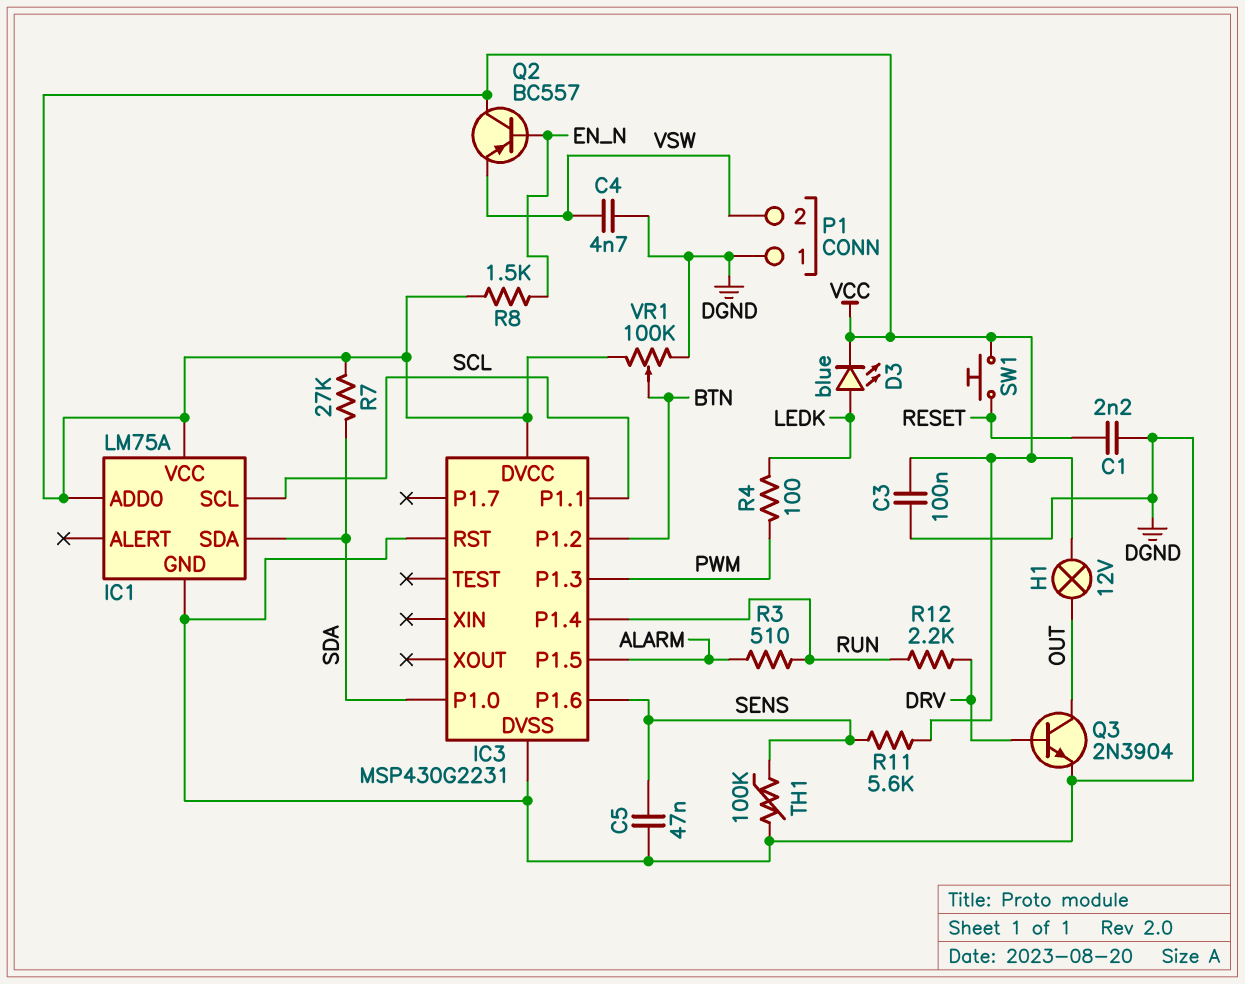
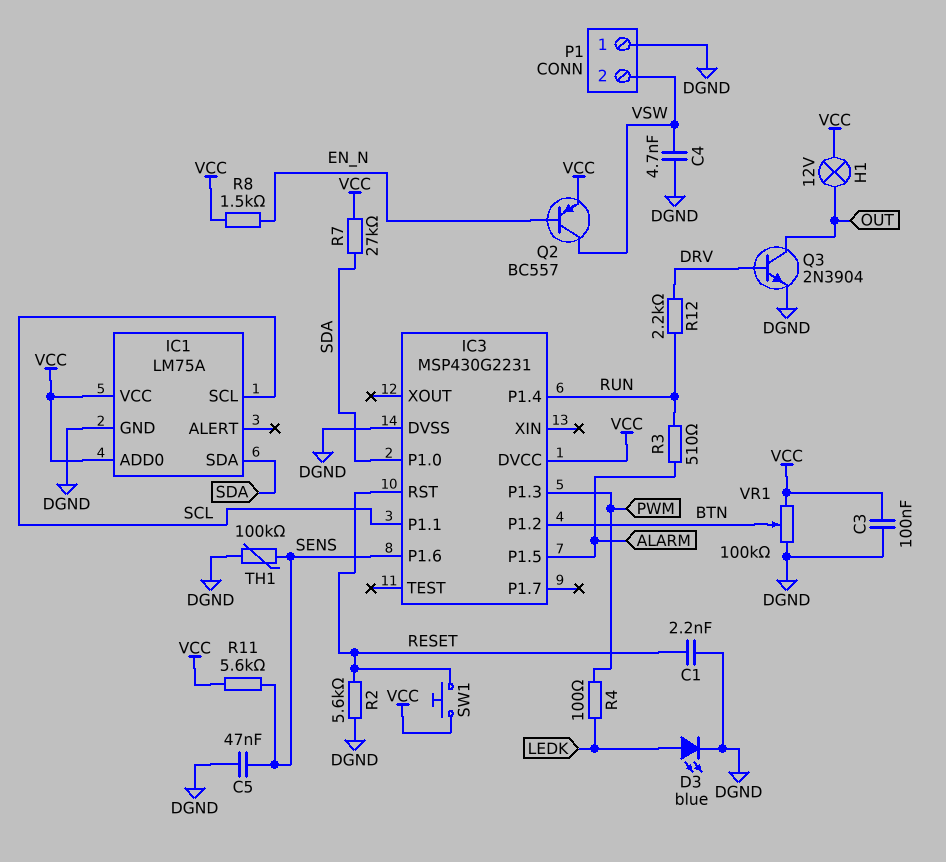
D3: LED blue (A LEDK, K VCC) -> LED blue (A LEDK, K DGND)
IC3 pin RST: DGND -> RESET
Q2: PNP BC557 (B EN_N, C VCC, E VSW) -> PNP BC557 (B EN_N, C VSW, E VCC)
R2: none -> 5.6k (DGND, RESET)

